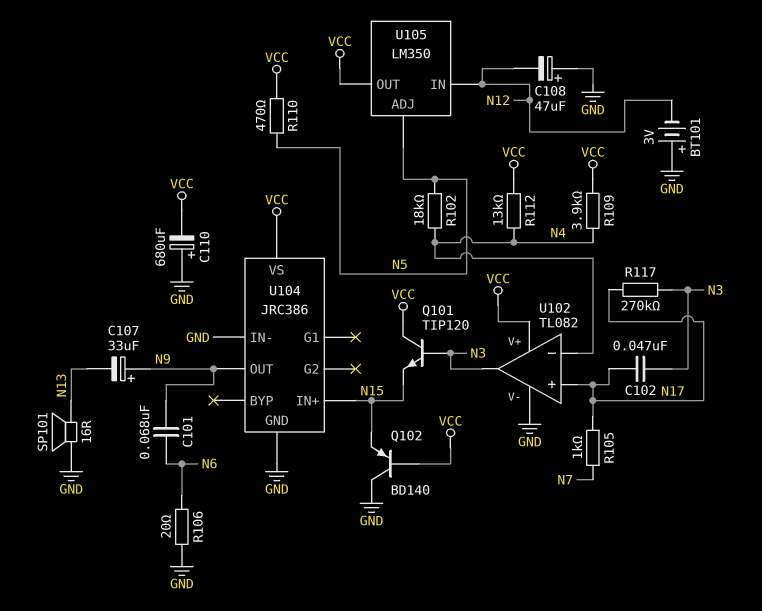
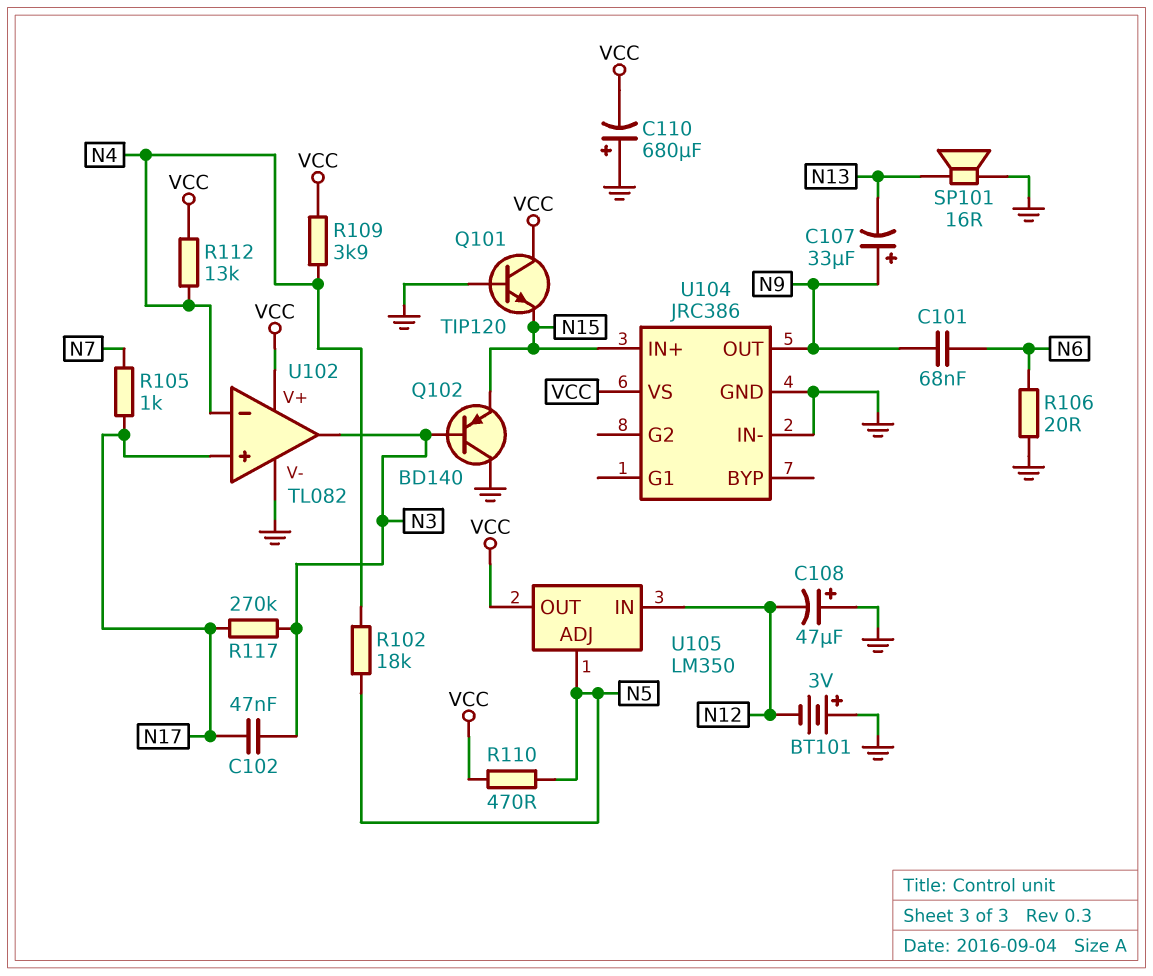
Q101: NPN TIP120 (B N3, C VCC, E N15) -> NPN TIP120 (B GND, C VCC, E N15)
Q102: PNP BD140 (B VCC, C GND, E N15) -> PNP BD140 (B N3, C GND, E N15)

